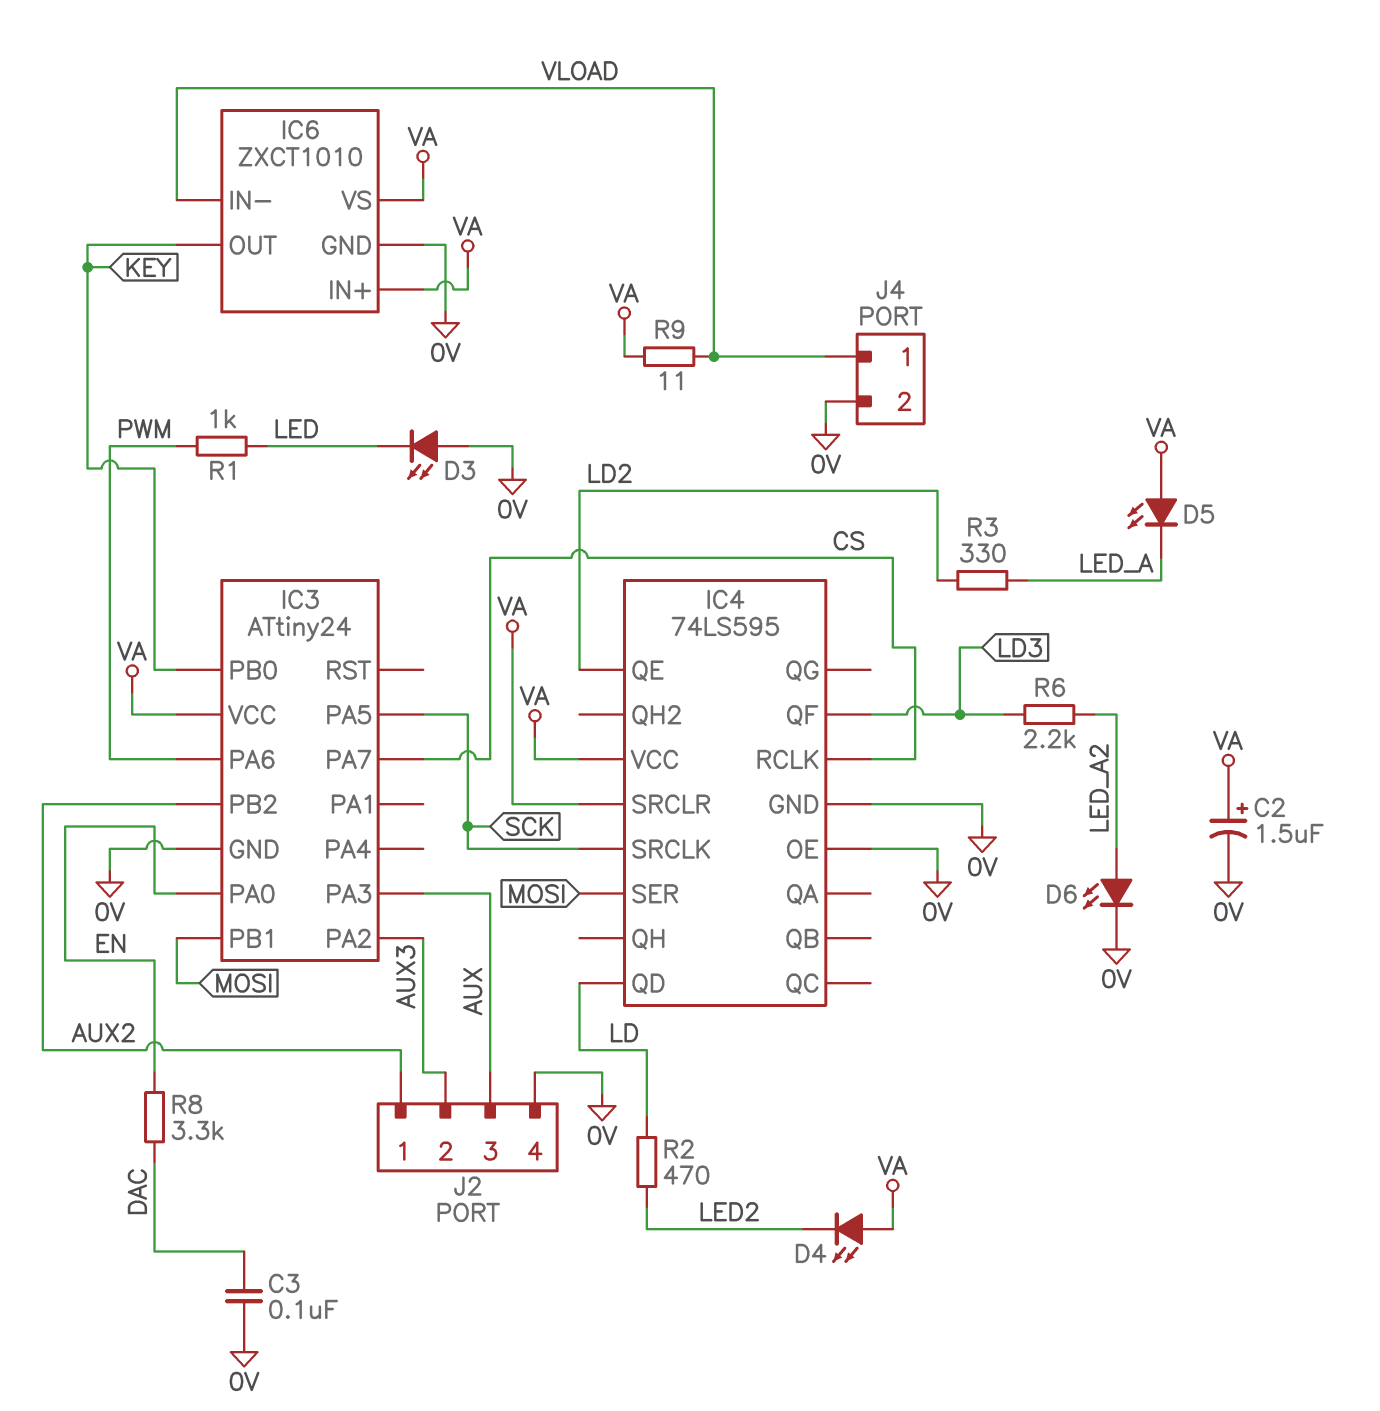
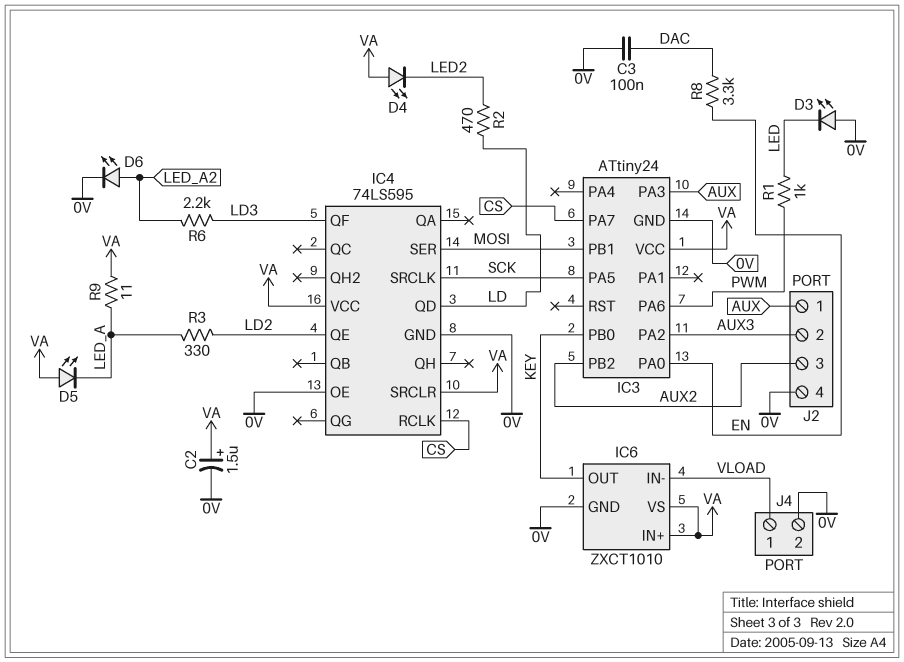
J2 pin 1: AUX2 -> AUX
J2 pin 3: AUX -> AUX2
R9: 11 (VA, VLOAD) -> 11 (LED_A, VA)

